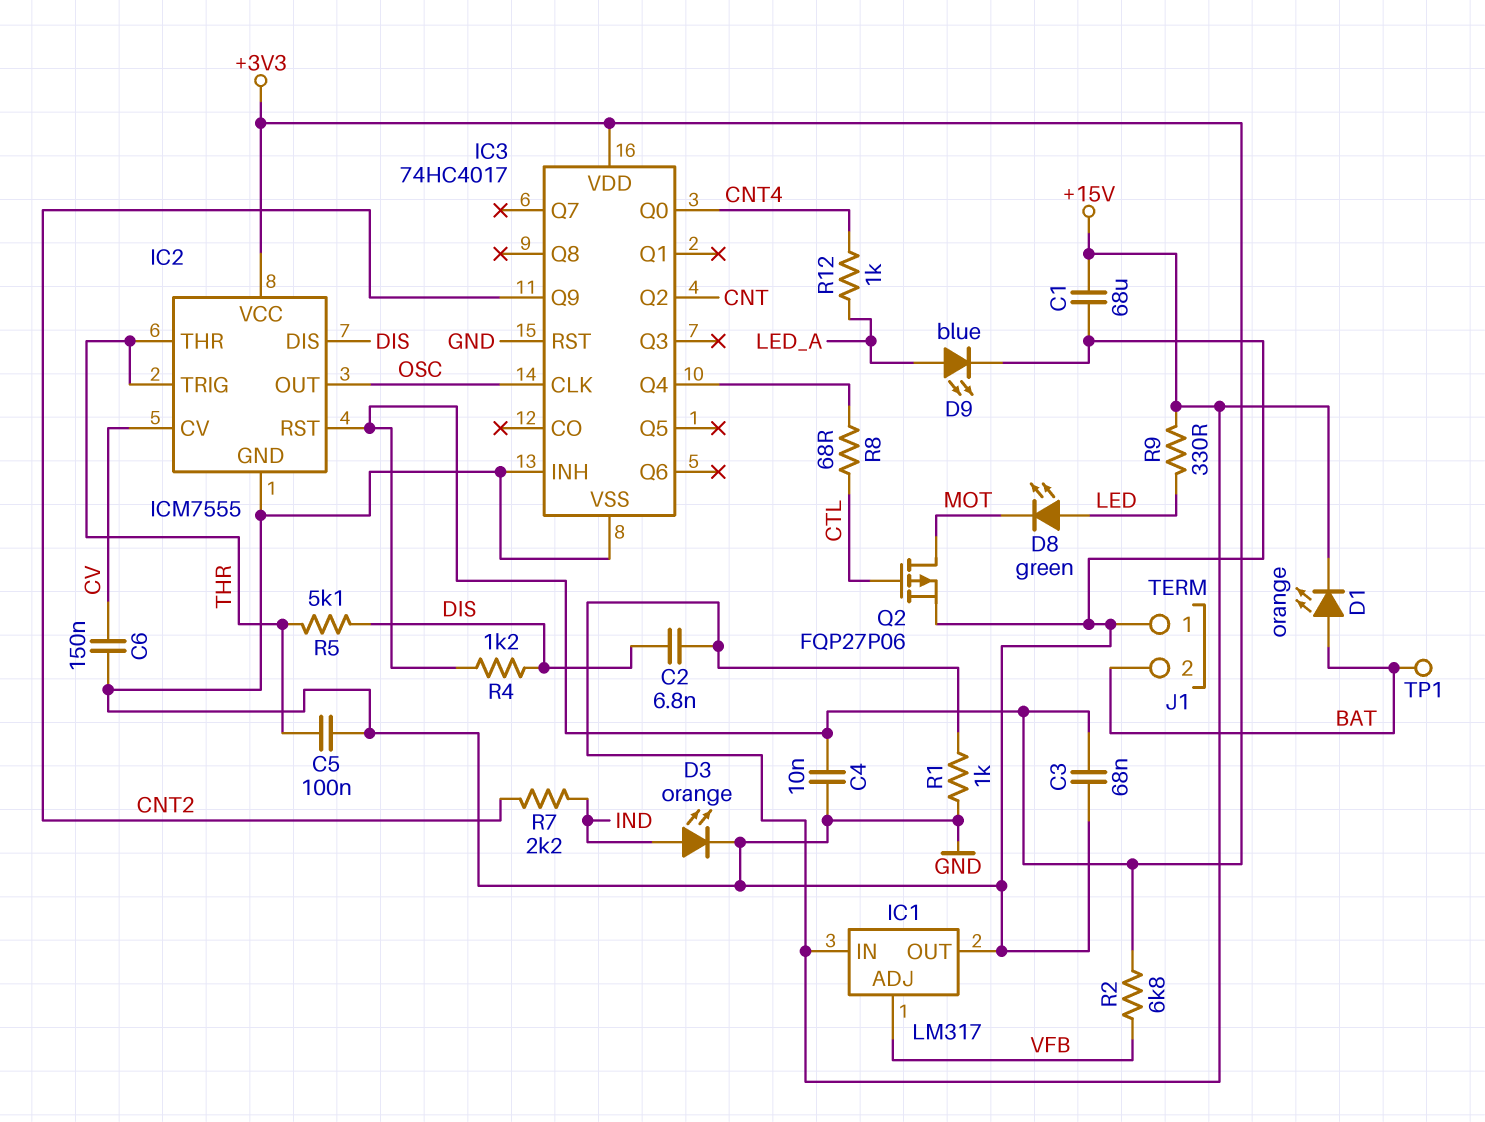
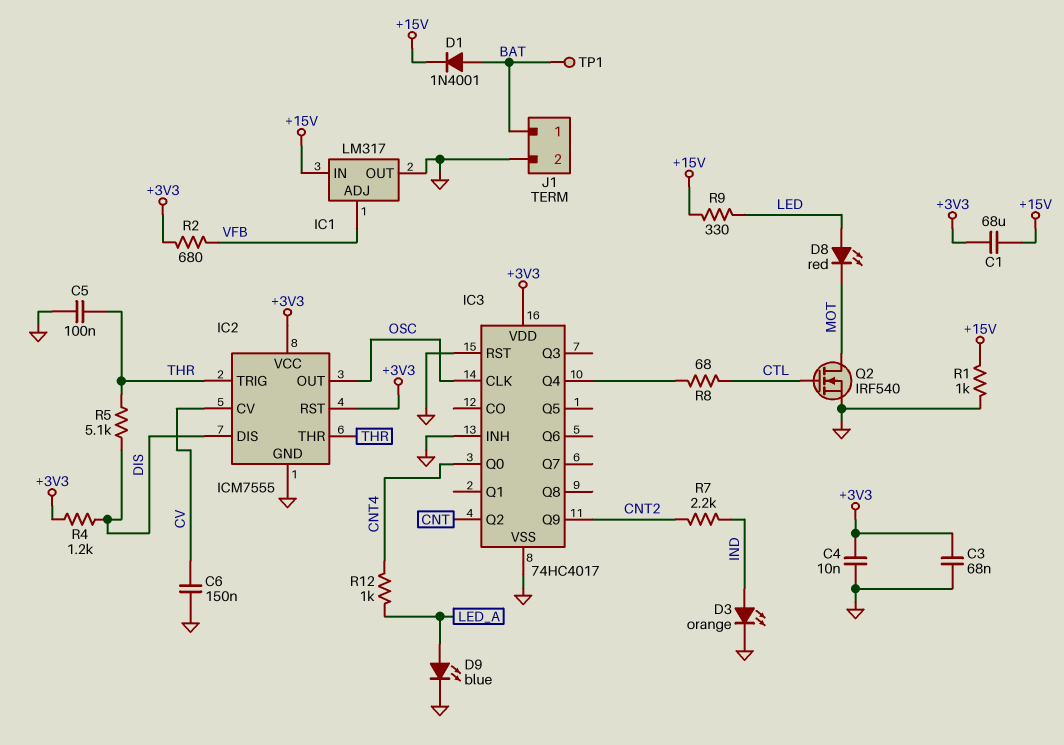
C1: 68uF (+15V, GND) -> 68uF (+3V3, +15V)
C2: 6.8nF (+15V, DIS) -> none
D1: LED orange (A BAT, K +15V) -> diode 1N4001 (A BAT, K +15V)
D8: LED green (A LED, K MOT) -> LED red (A LED, K MOT)
J1 pin 1: GND -> BAT
J1 pin 2: BAT -> GND
Q2: PMOS FQP27P06 (G CTL, D MOT, S GND) -> NMOS IRF540 (G CTL, D MOT, S GND)
R2: 6.8k (+3V3, VFB) -> 680 (+3V3, VFB)

